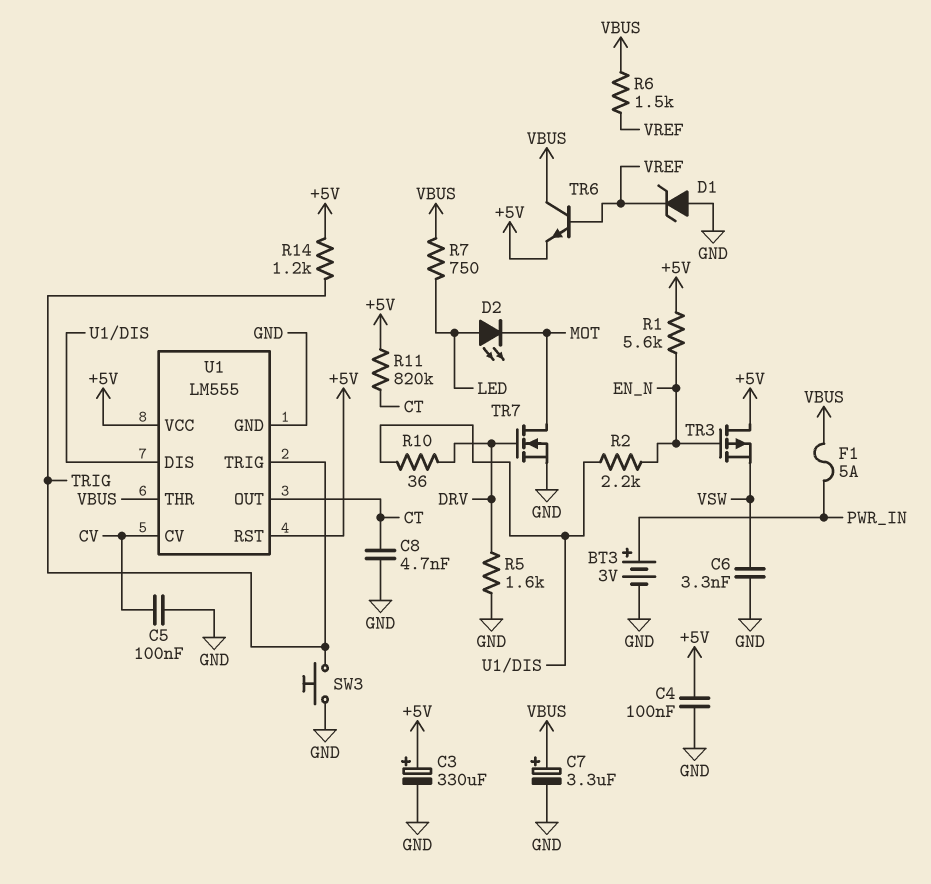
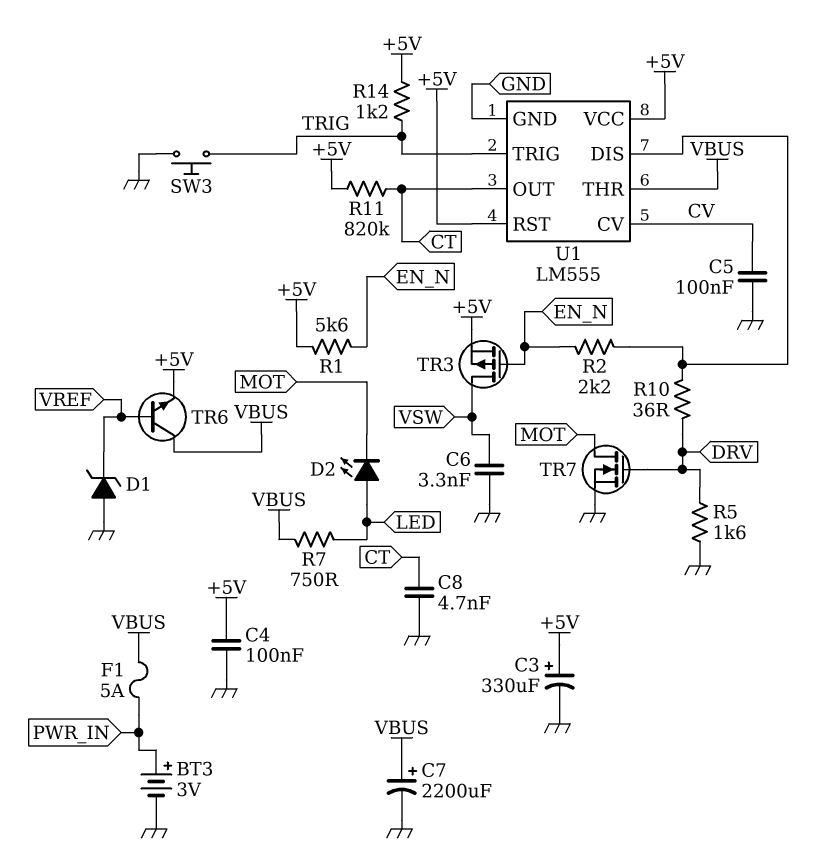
C7: 3.3uF (plus VBUS, minus GND) -> 2200uF (plus VBUS, minus GND)
R6: 1.5k (VBUS, VREF) -> none
TR3: PMOS (G EN_N, D +5V, S VSW) -> PMOS (G EN_N, D VSW, S +5V)

